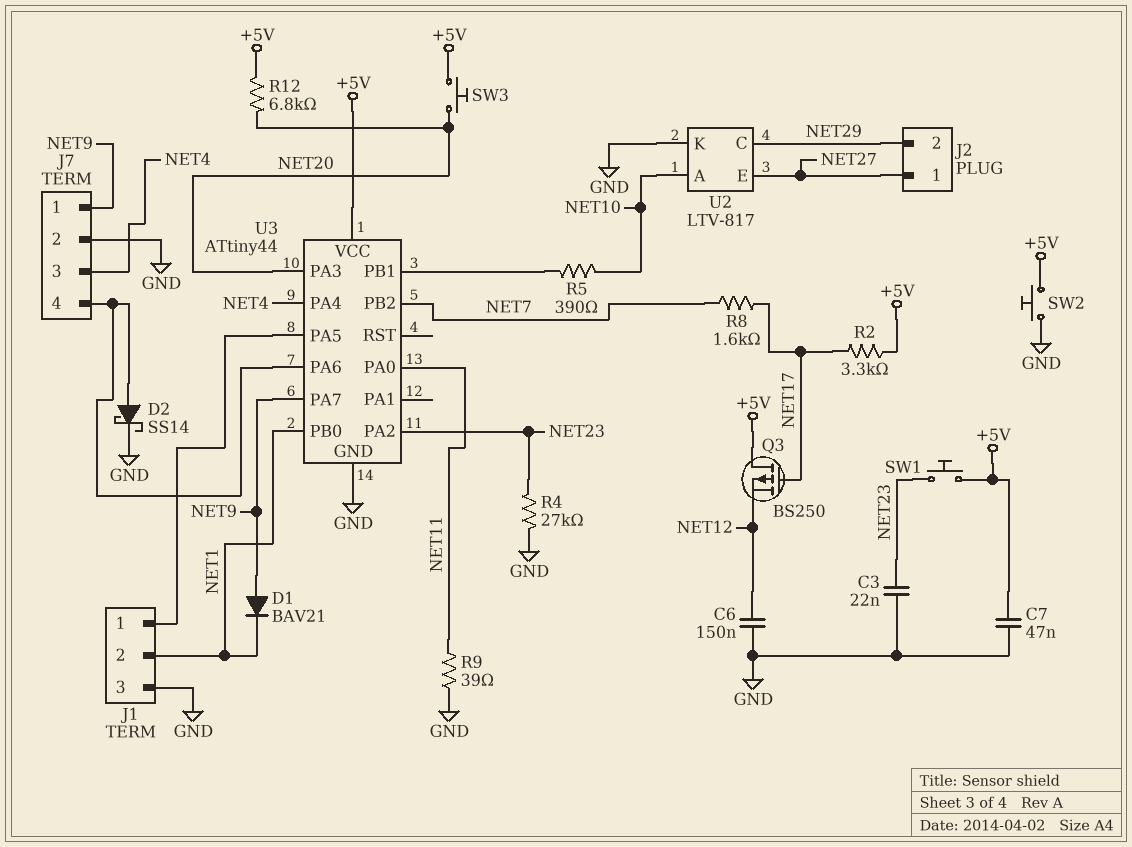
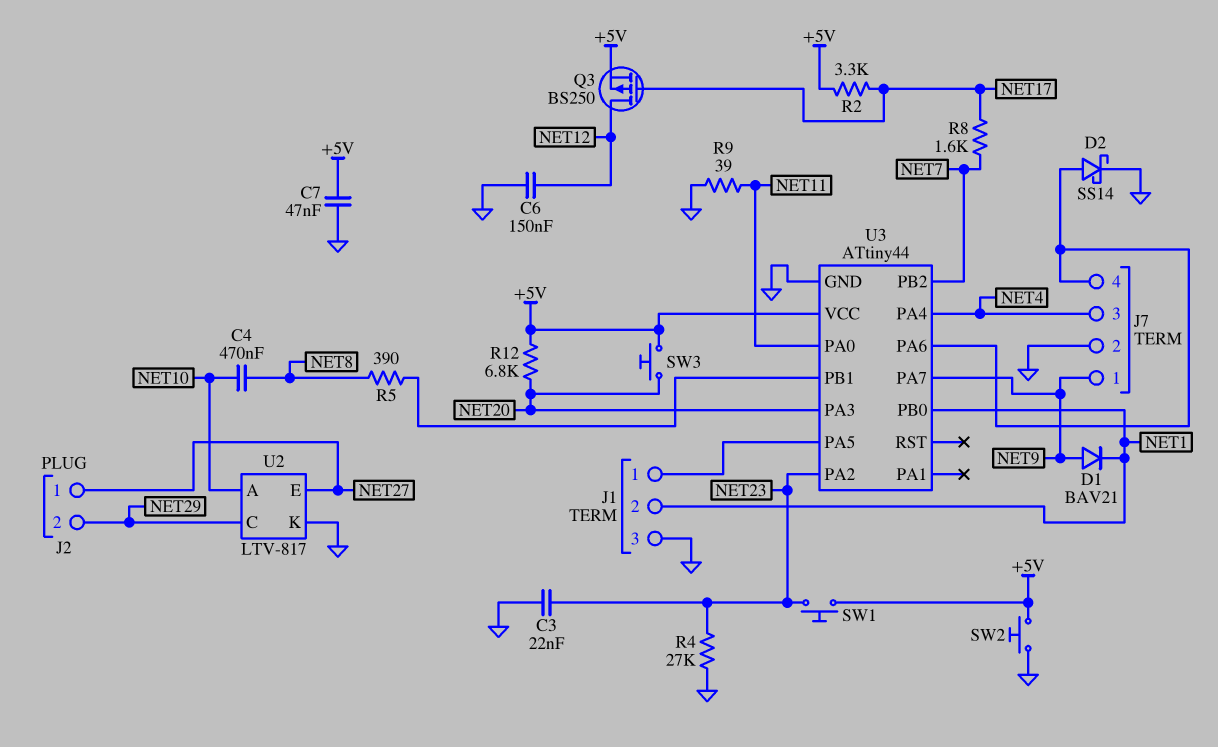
C4: none -> 470nF (NET8, NET10)
Q3: PMOS BS250 (G NET17, D +5V, S NET12) -> PMOS BS250 (G NET17, D NET12, S +5V)
R5: 390 (NET10, U3/PB1) -> 390 (NET8, U3/PB1)

